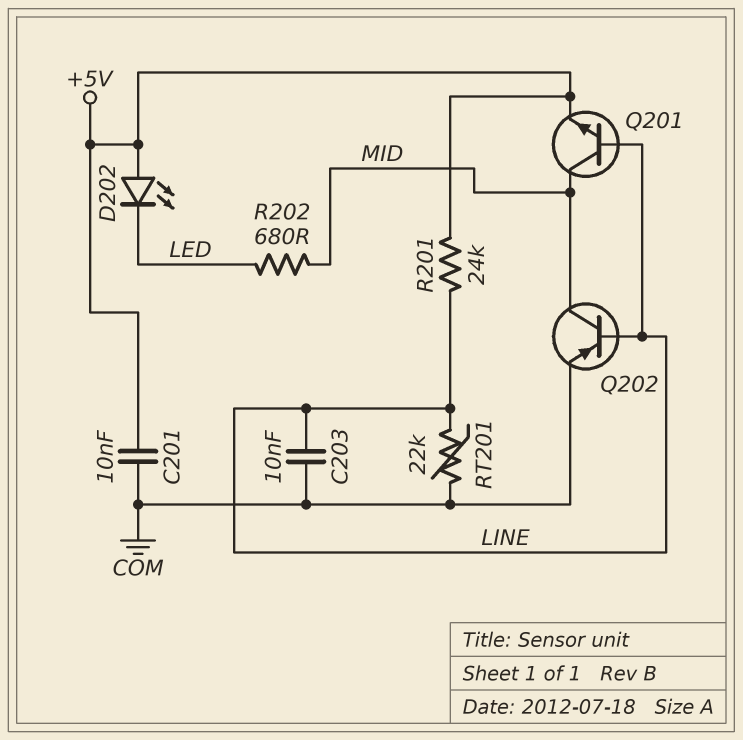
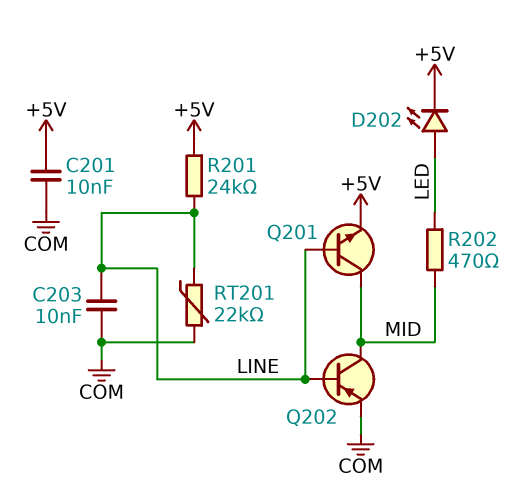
D202: LED (A +5V, K LED) -> LED (A LED, K +5V)
R202: 680 (LED, MID) -> 470 (LED, MID)

